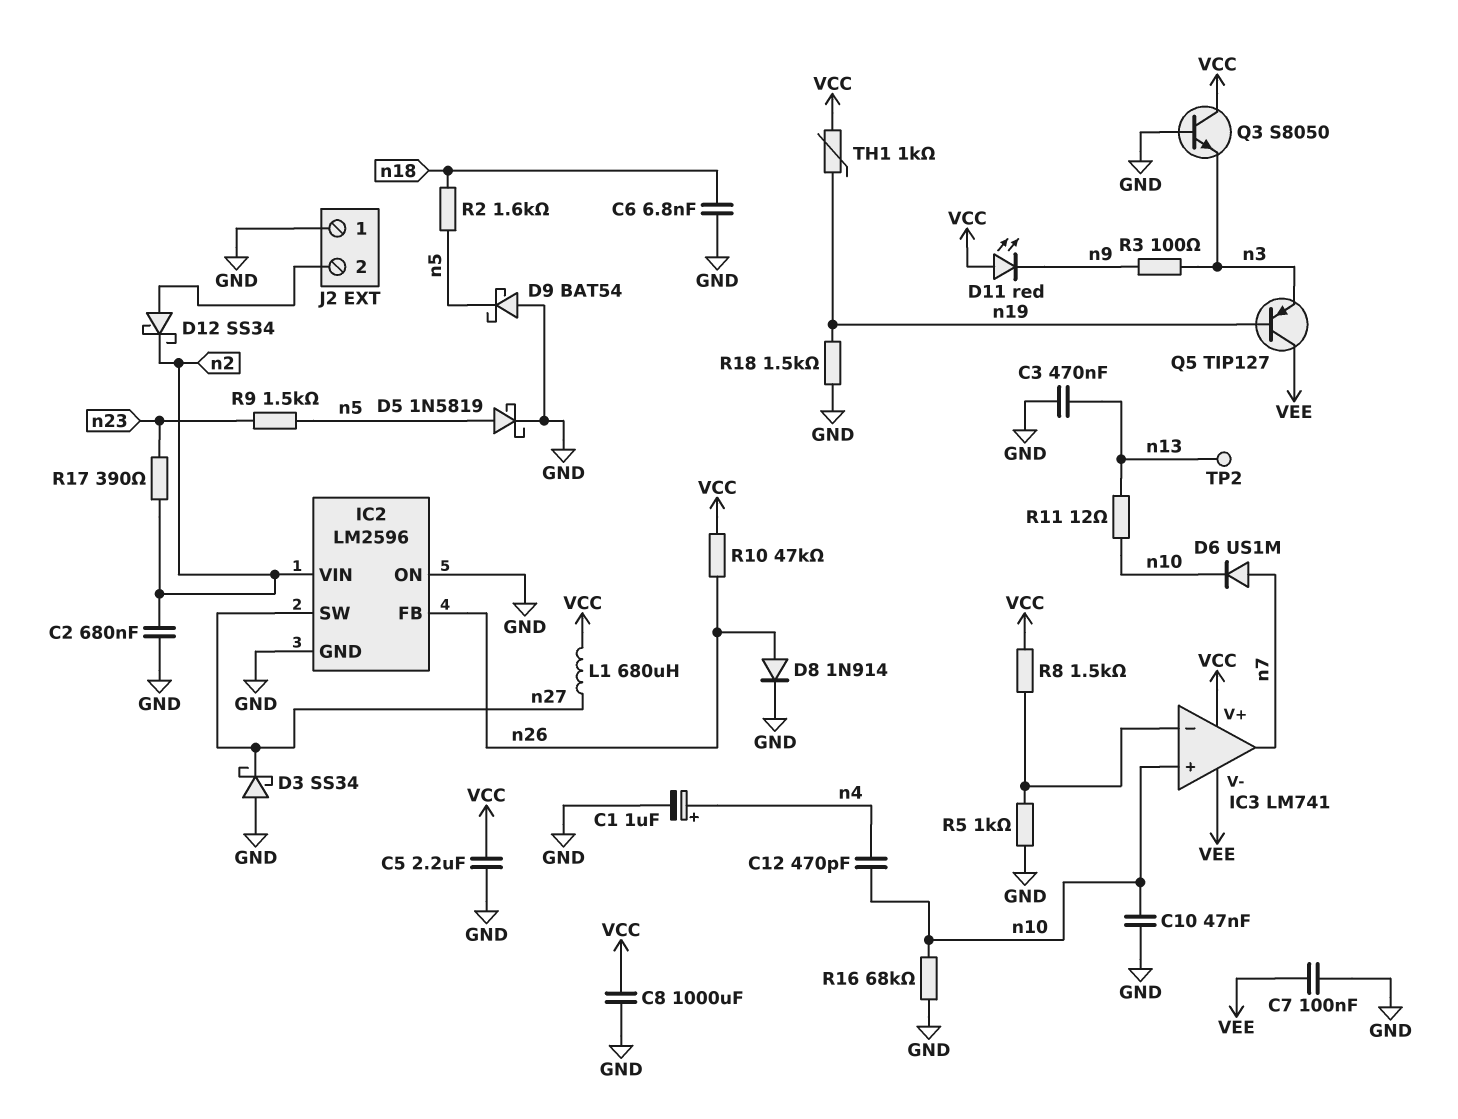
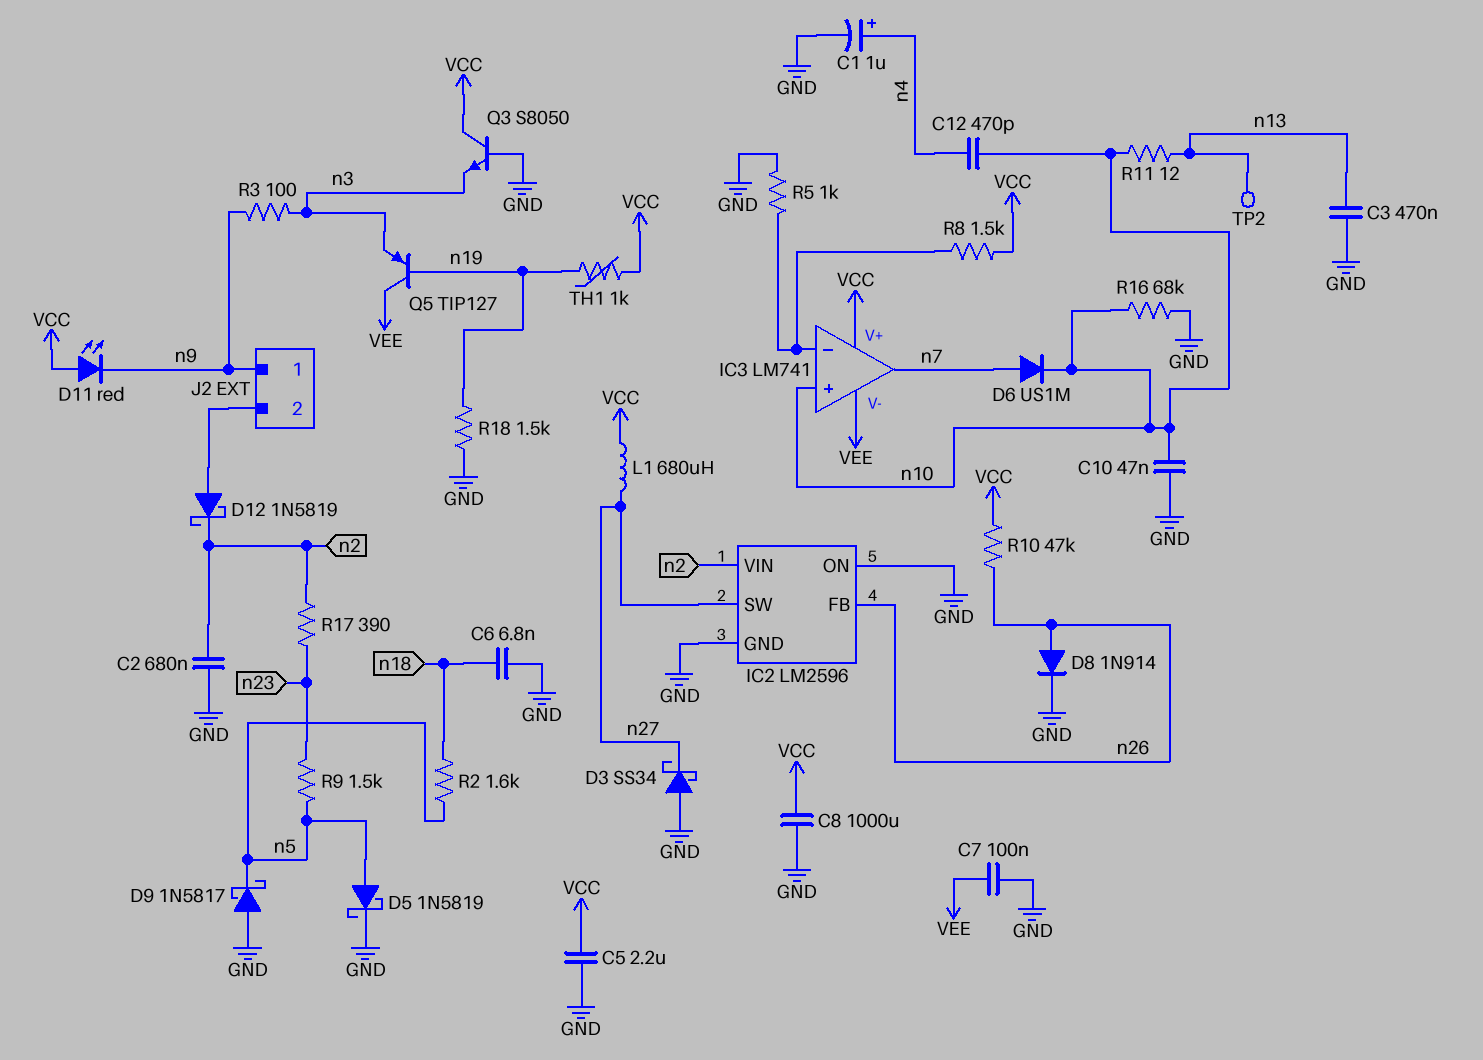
D9: schottky BAT54 (A GND, K n5) -> schottky 1N5817 (A GND, K n5)
D12: schottky SS34 (A J2/2, K n2) -> schottky 1N5819 (A J2/2, K n2)
J2 pin 1: GND -> n9

